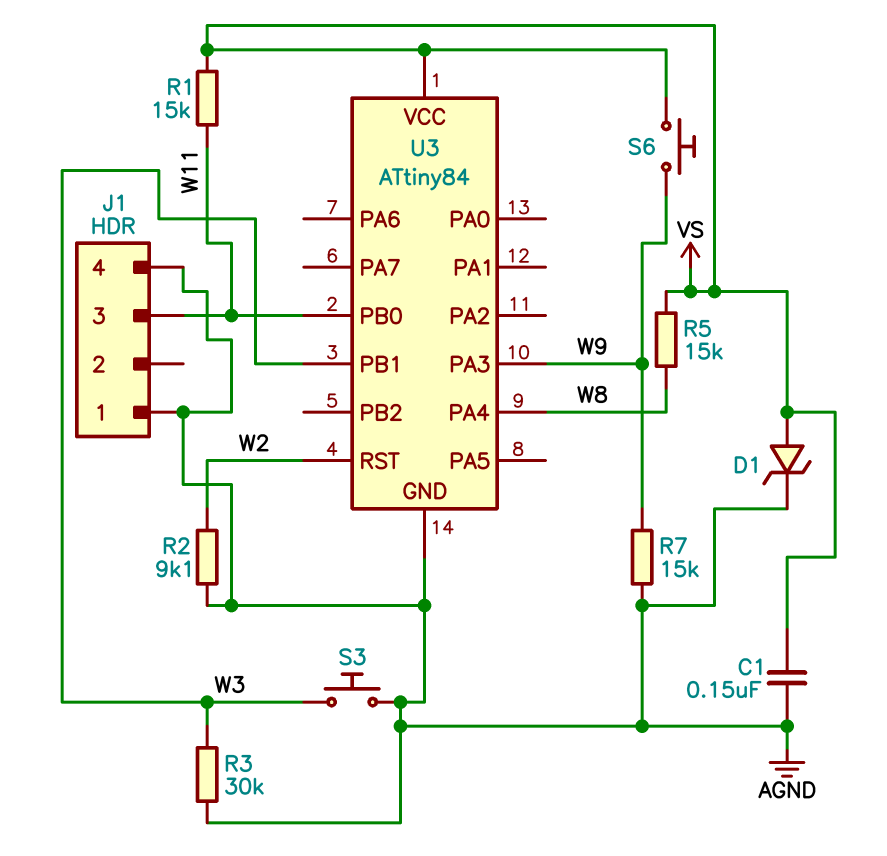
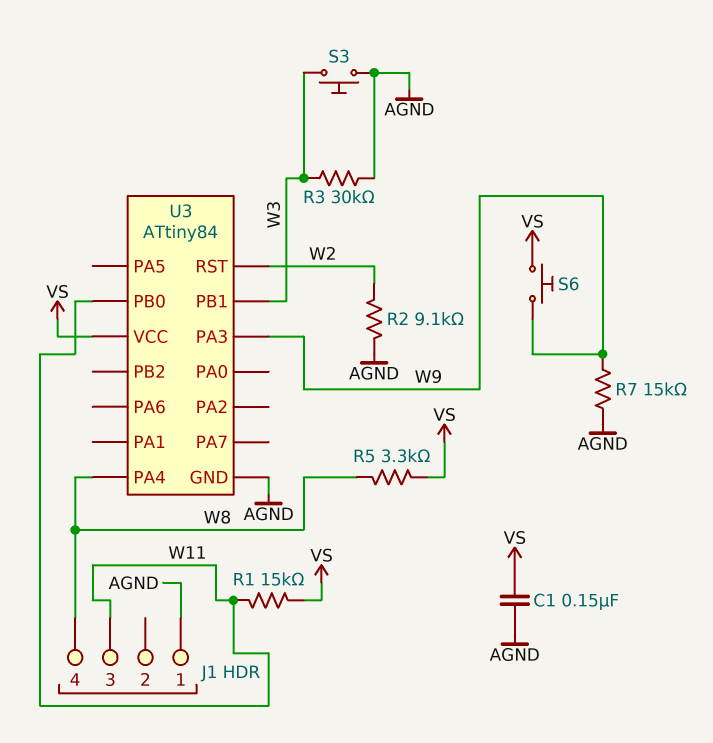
D1: zener (A VS, K AGND) -> none
J1 pin 4: AGND -> W8
R5: 15k (VS, W8) -> 3.3k (VS, W8)

